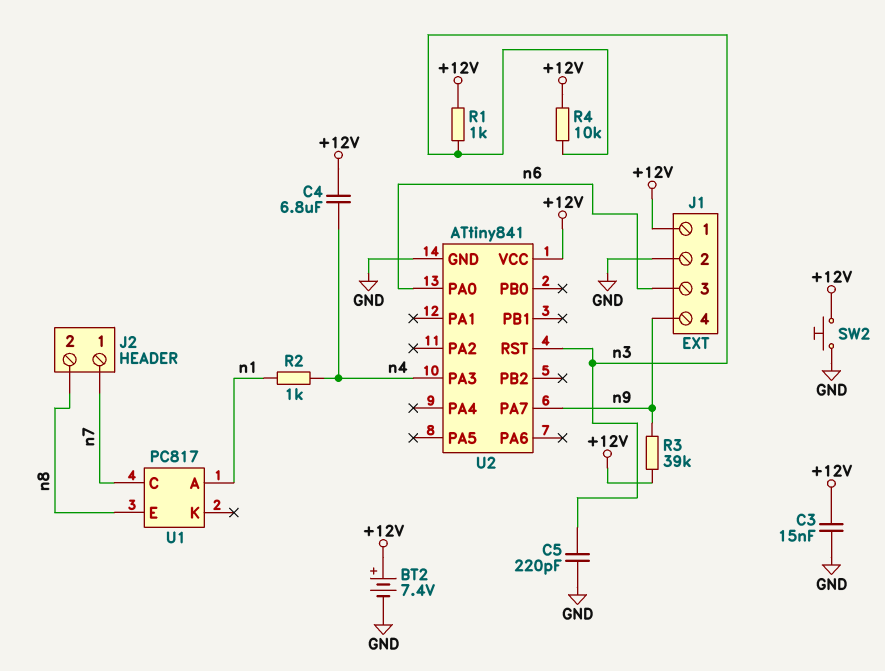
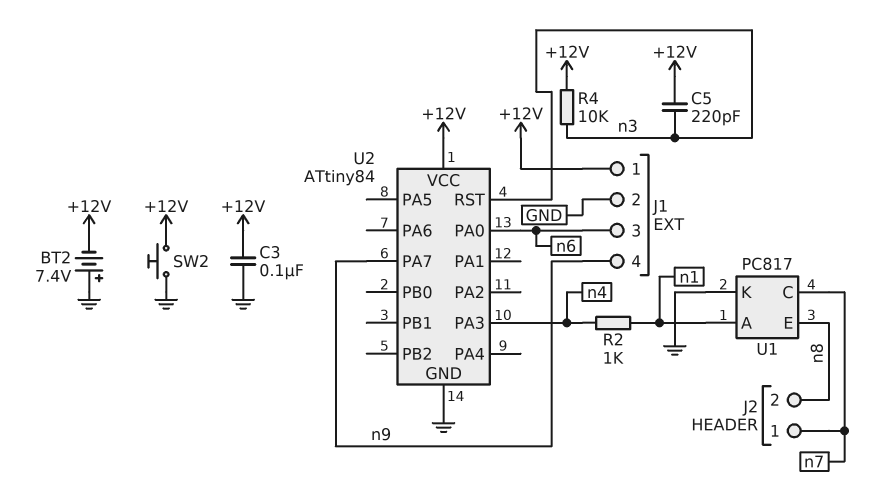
BT2: 7.4V (plus +12V, minus GND) -> 7.4V (plus GND, minus +12V)
C3: 15nF (+12V, GND) -> 100nF (+12V, GND)
C4: 6.8uF (+12V, n4) -> none
C5: 220pF (GND, n3) -> 220pF (+12V, n3)
R1: 1k (+12V, n3) -> none
R3: 39k (+12V, n9) -> none
U1 pin K: none -> GND
U2: ATtiny841 -> ATtiny84

